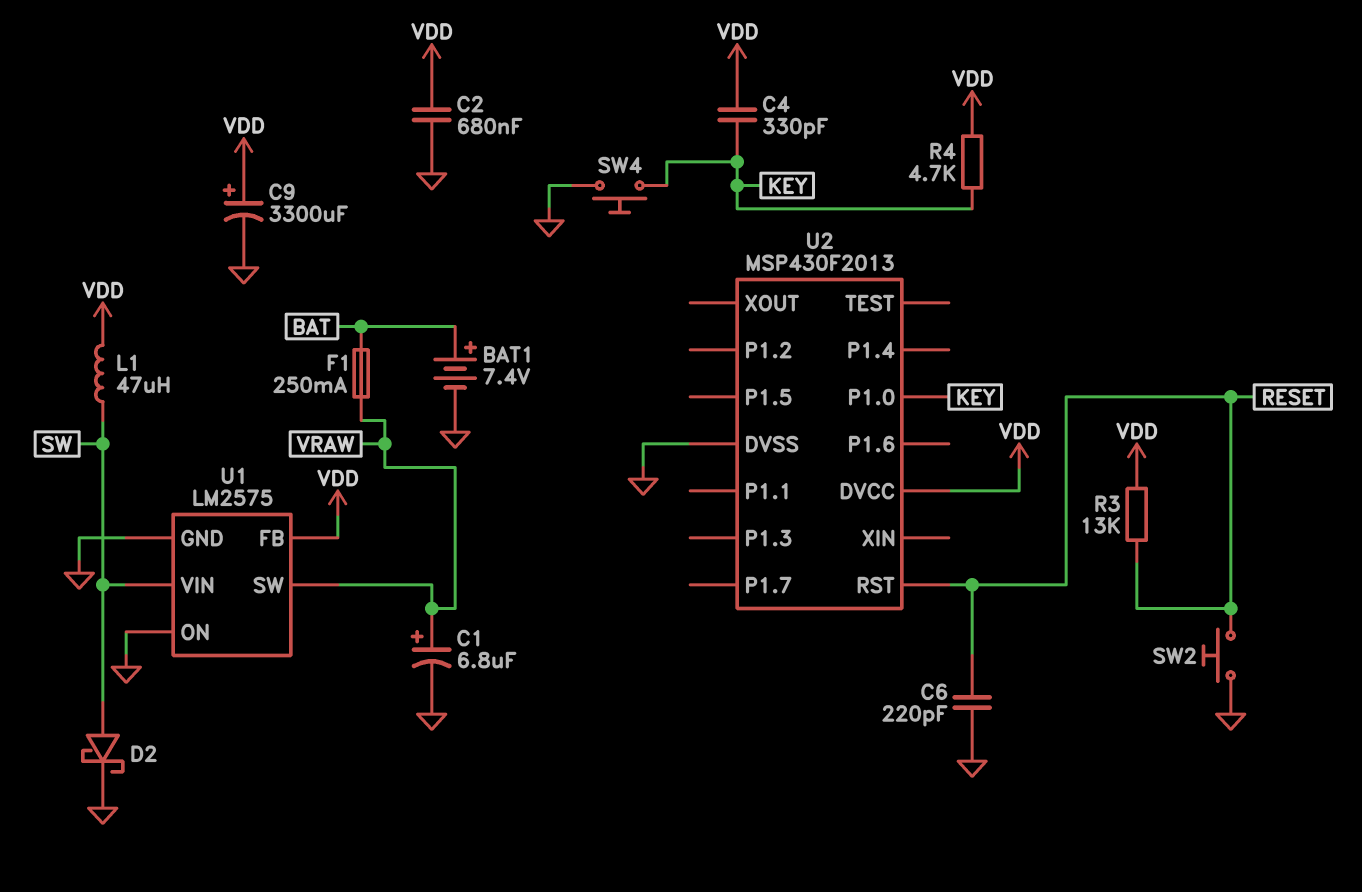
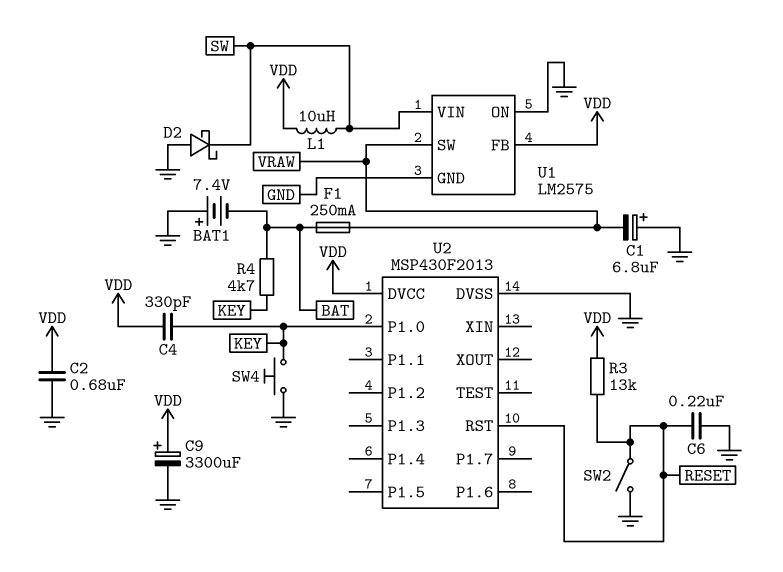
BAT1: 7.4V (plus BAT, minus GND) -> 7.4V (plus GND, minus BAT)
C1: 6.8uF (plus VRAW, minus GND) -> 6.8uF (plus GND, minus VRAW)
C6: 220pF (GND, RESET) -> 220nF (GND, RESET)
D2: schottky (A SW, K GND) -> schottky (A GND, K SW)
L1: 47uH (SW, VDD) -> 10uH (SW, VDD)
R4: 4.7k (KEY, VDD) -> 4.7k (BAT, KEY)
SW2: button (GND, RESET) -> switch (GND, RESET)

